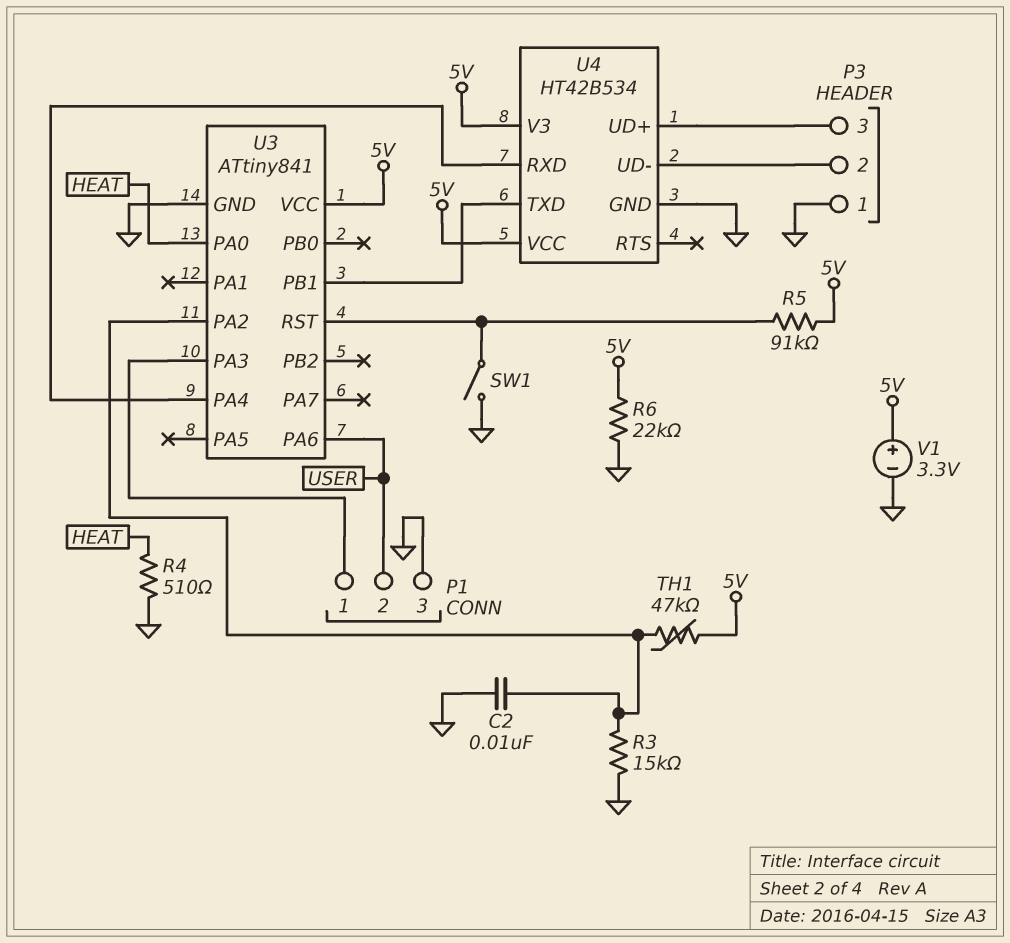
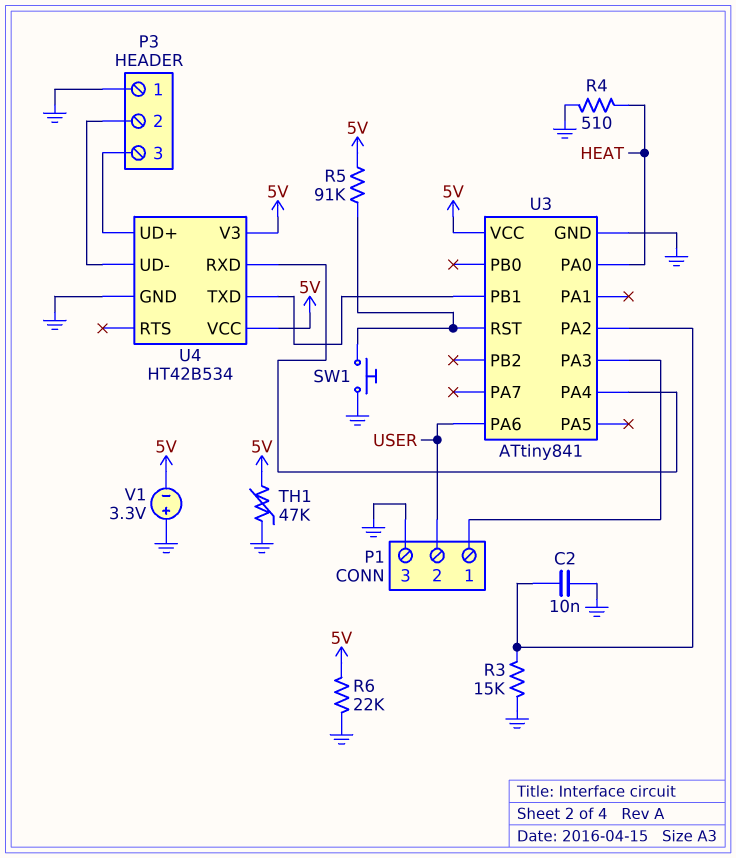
SW1: switch (GND, U3/RST) -> button (GND, U3/RST)
TH1: 47k (5V, U3/PA2) -> 47k (5V, GND)
V1: 3.3V (plus 5V, minus GND) -> 3.3V (plus GND, minus 5V)

